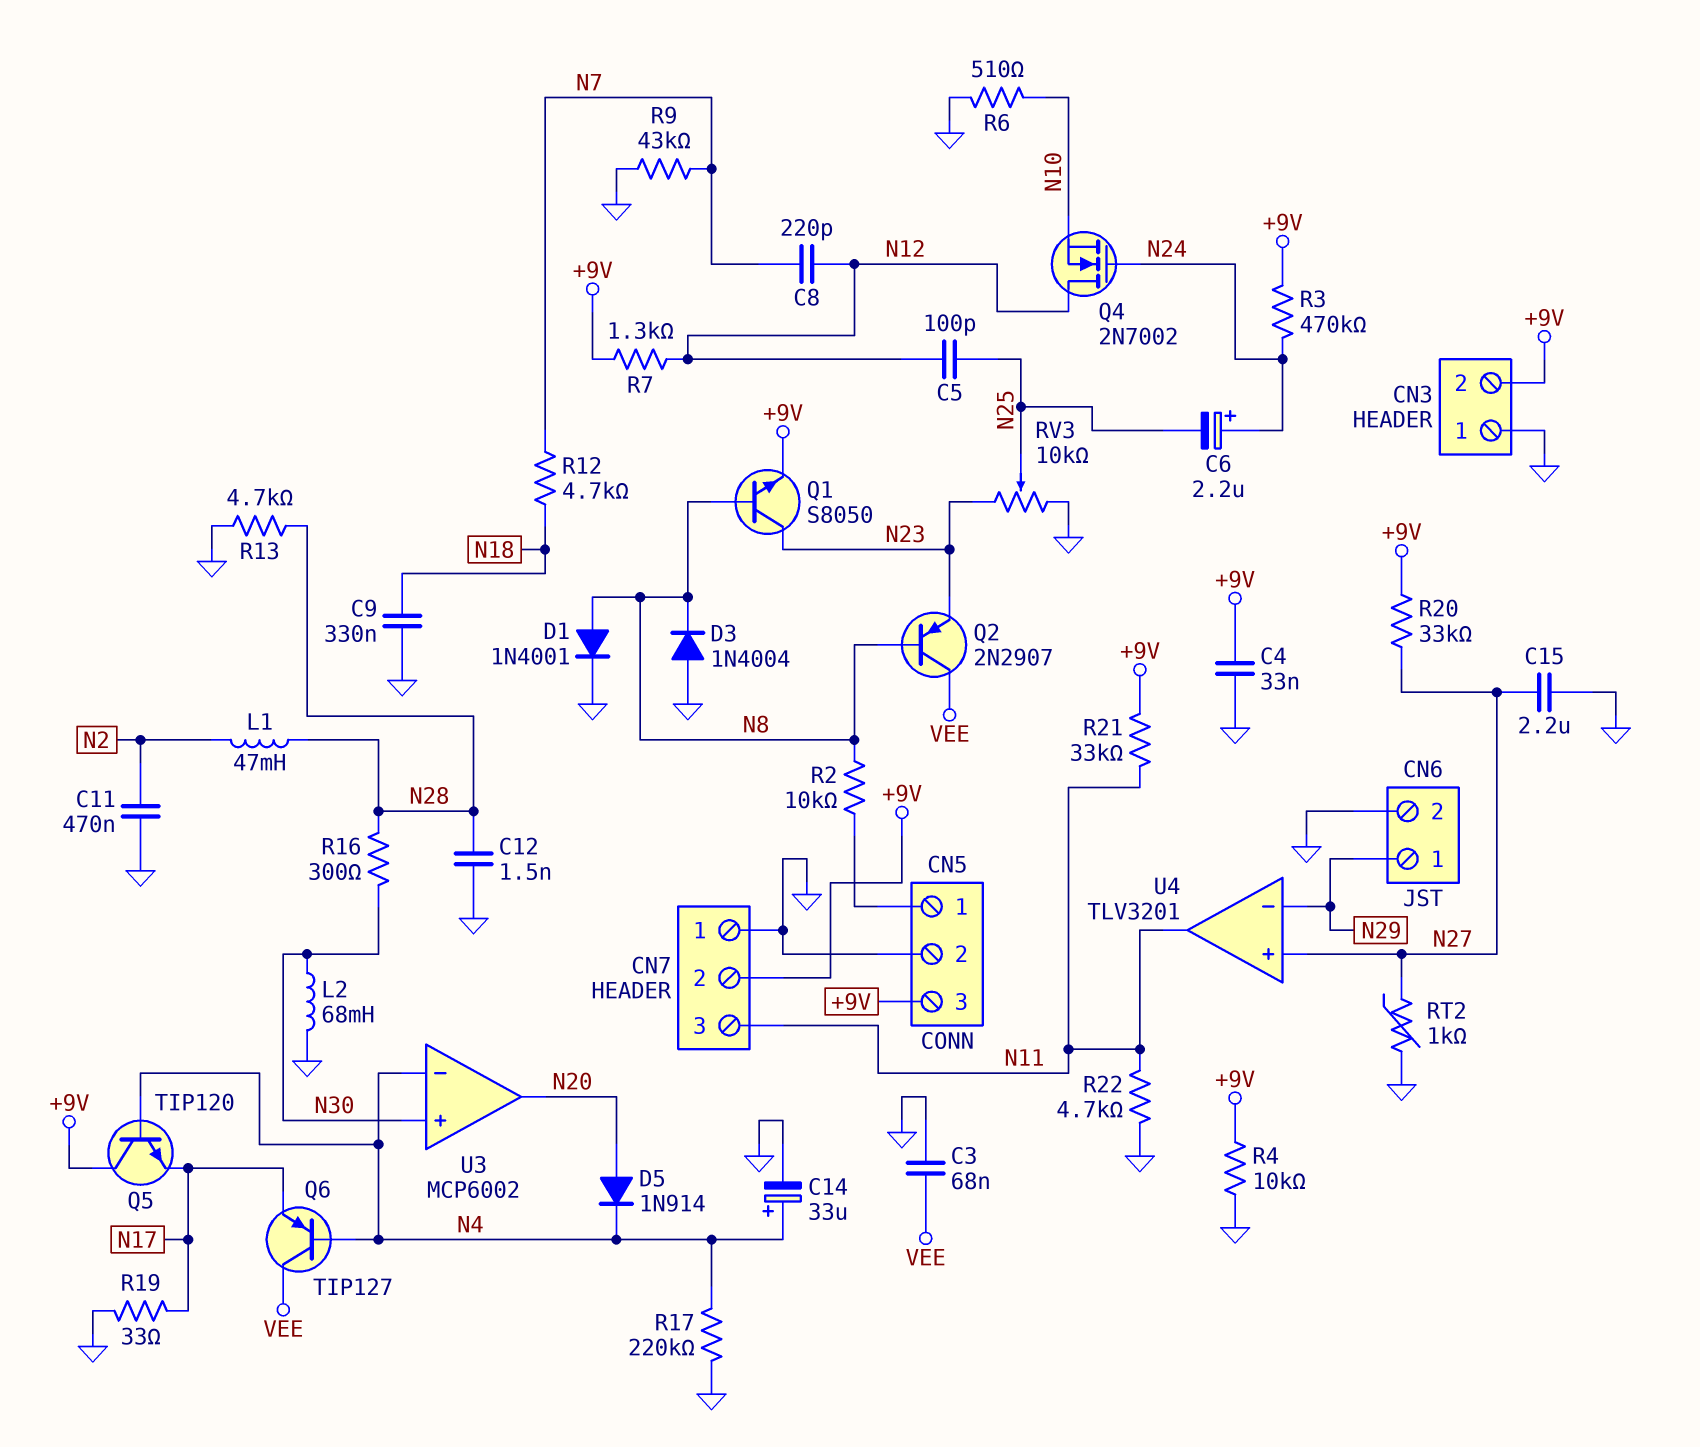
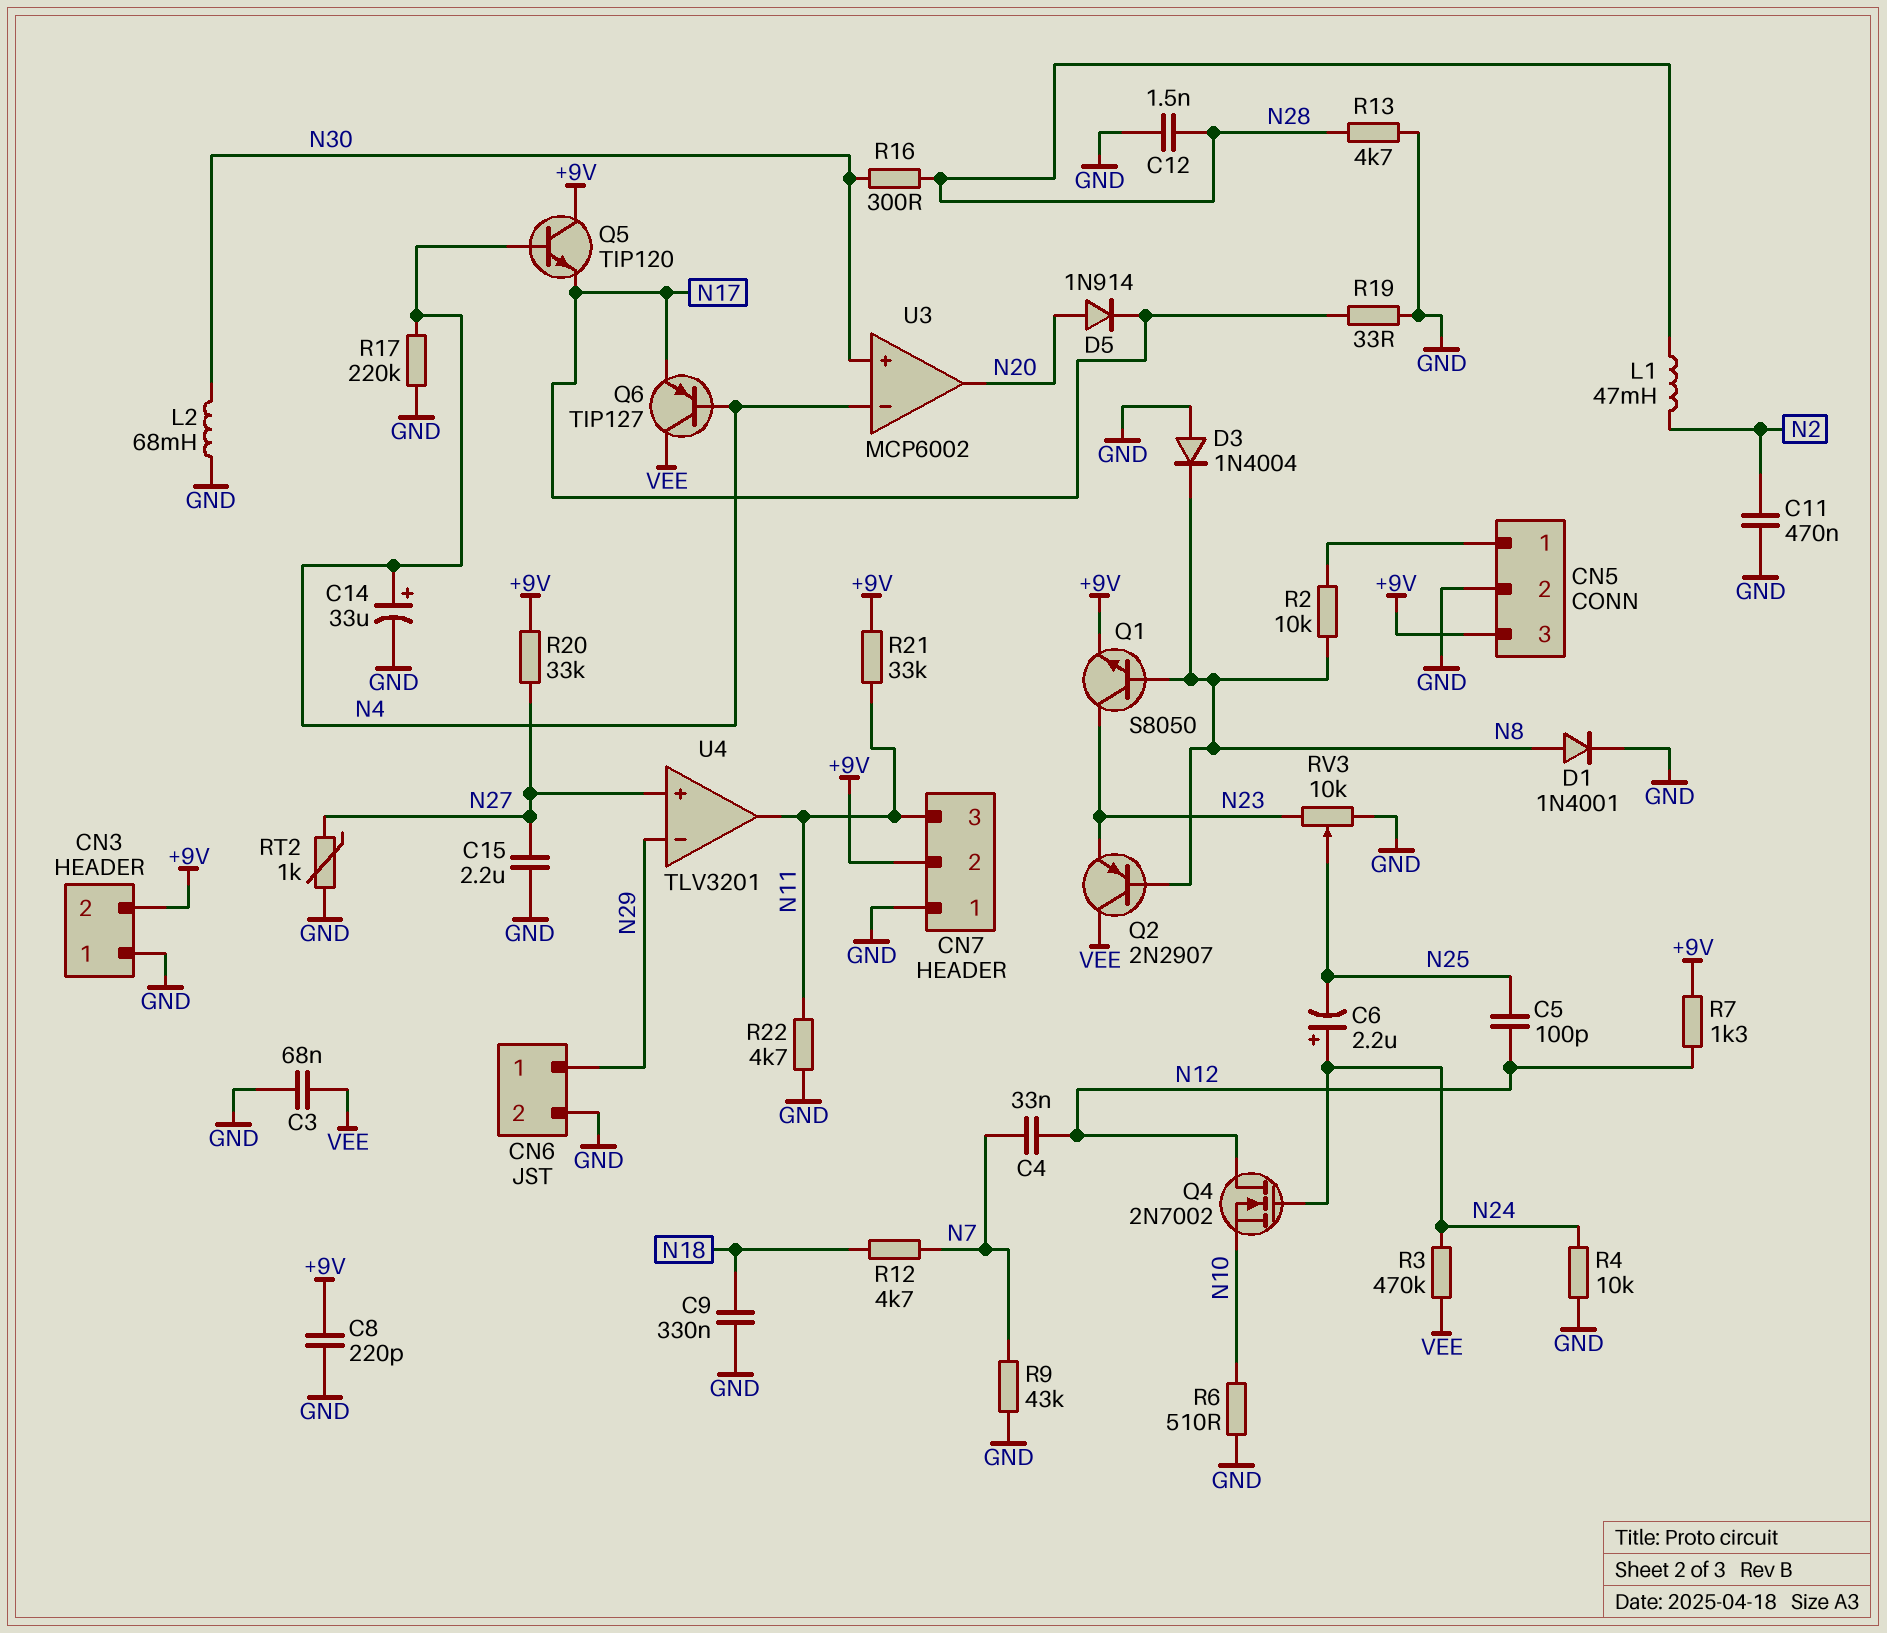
C4: 33nF (+9V, GND) -> 33nF (N7, N12)
C8: 220pF (N7, N12) -> 220pF (+9V, GND)
D5: diode 1N914 (A N20, K N4) -> diode 1N914 (A N20, K N17)
R3: 470k (+9V, N24) -> 470k (N24, VEE)
R4: 10k (+9V, GND) -> 10k (GND, N24)

